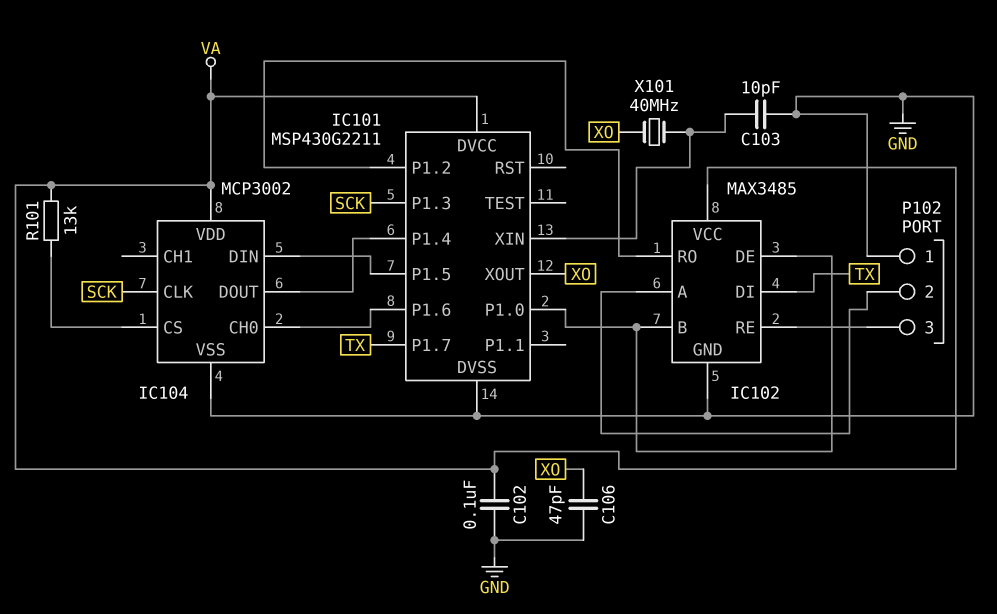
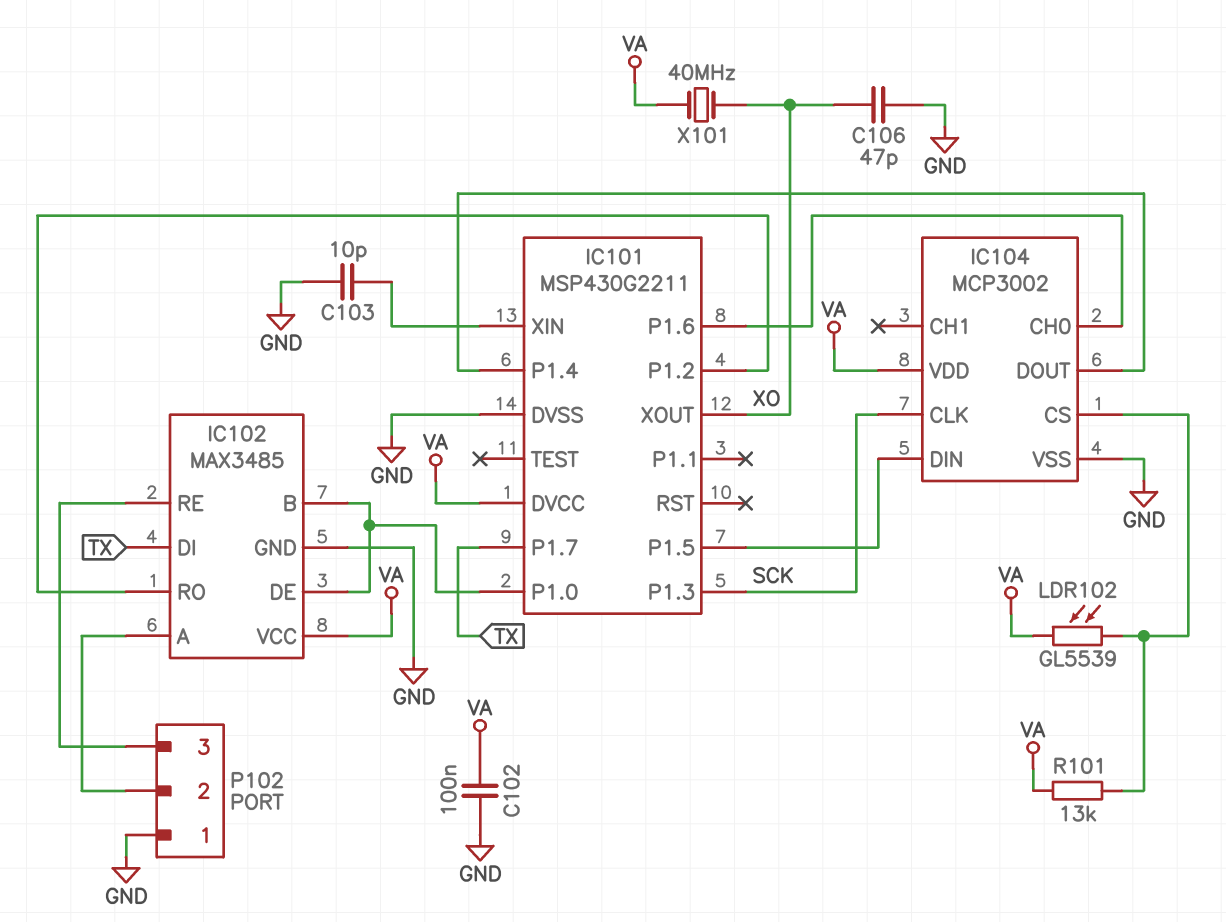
LDR102: none -> GL5539 (IC104/CS, VA)
X101: 40MHz (IC101/XIN, XO) -> 40MHz (VA, XO)

